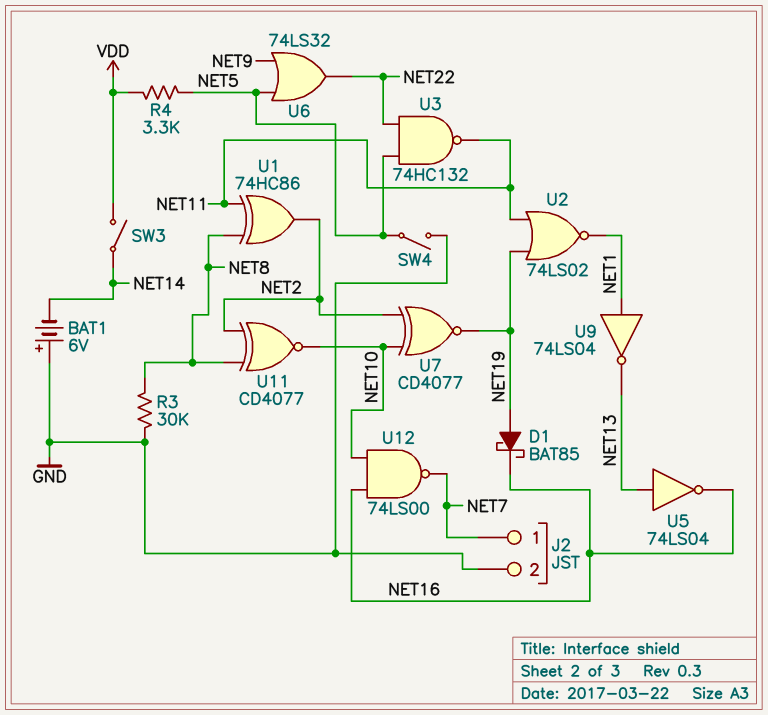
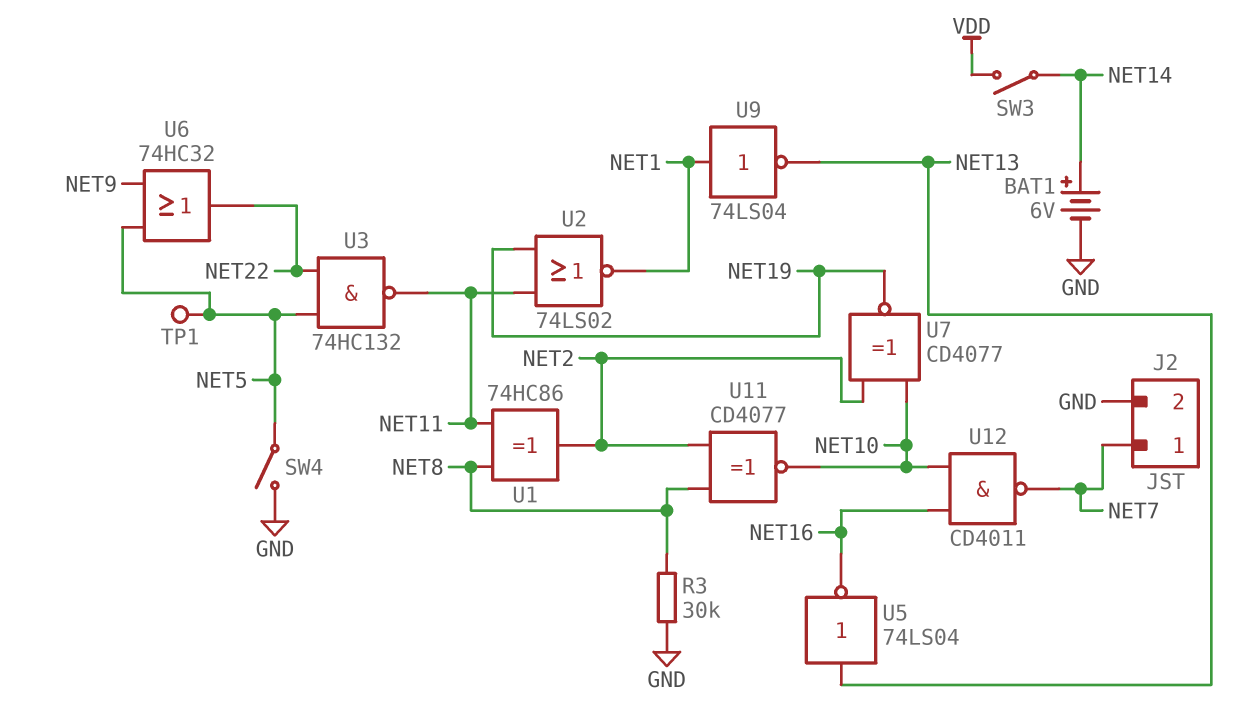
BAT1: 6V (plus GND, minus NET14) -> 6V (plus NET14, minus GND)
D1: schottky BAT85 (A NET19, K NET16) -> none
R4: 3.3k (NET5, VDD) -> none
TP1: none -> test point (NET5)
U6: OR 74LS32 (in NET5, in NET9, out NET22) -> OR 74HC32 (in NET5, in NET9, out NET22)
U12: NAND 74LS00 (in NET10, in NET16, out NET7) -> NAND CD4011 (in NET10, in NET16, out NET7)

